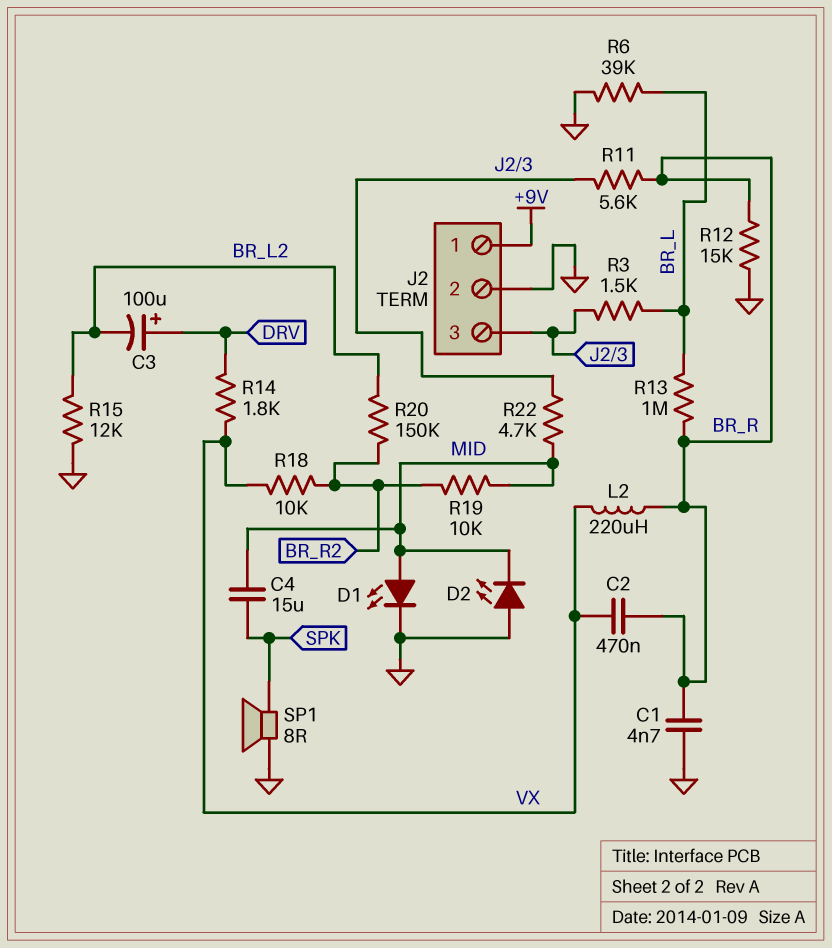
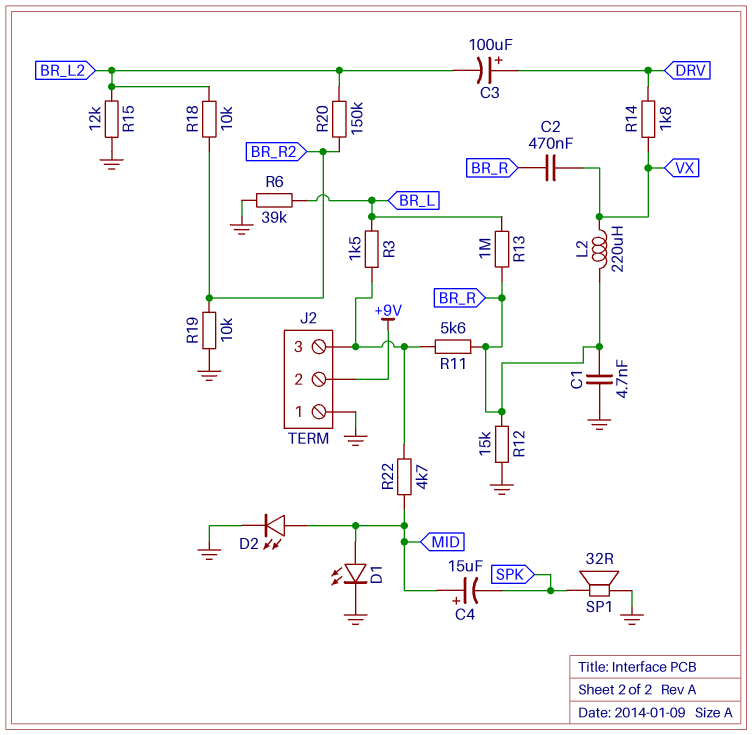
C4: 15uF (MID, SPK) -> 15uF (plus MID, minus SPK)
D2: LED (A GND, K MID) -> LED (A MID, K GND)
J2 pin 1: +9V -> GND
J2 pin 2: GND -> +9V
R18: 10k (BR_R2, VX) -> 10k (BR_L2, BR_R2)
R19: 10k (BR_R2, MID) -> 10k (BR_R2, GND)
SP1: speaker 8R (GND, SPK) -> speaker 32R (GND, SPK)

